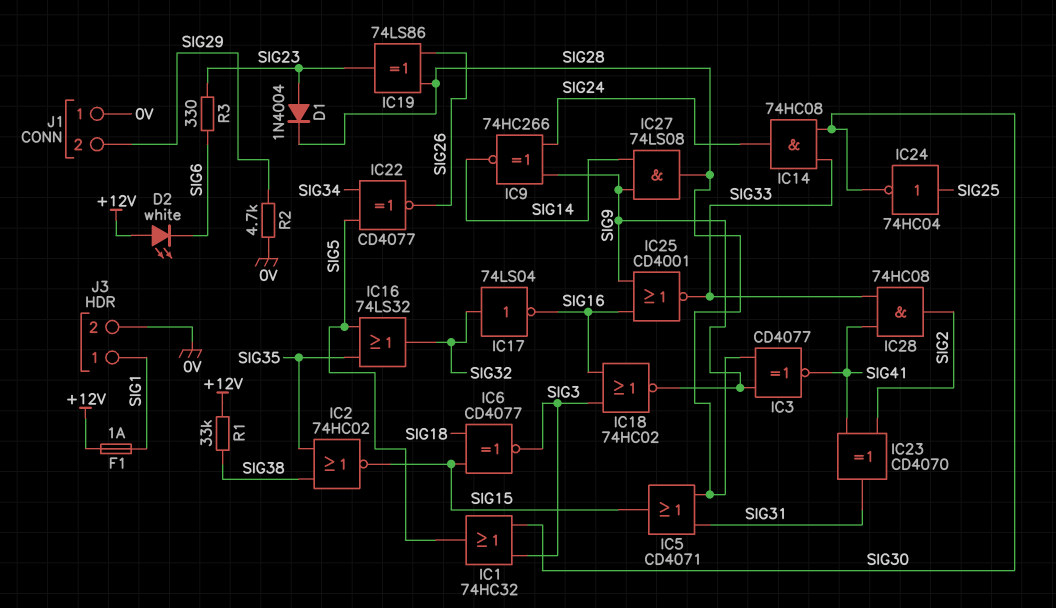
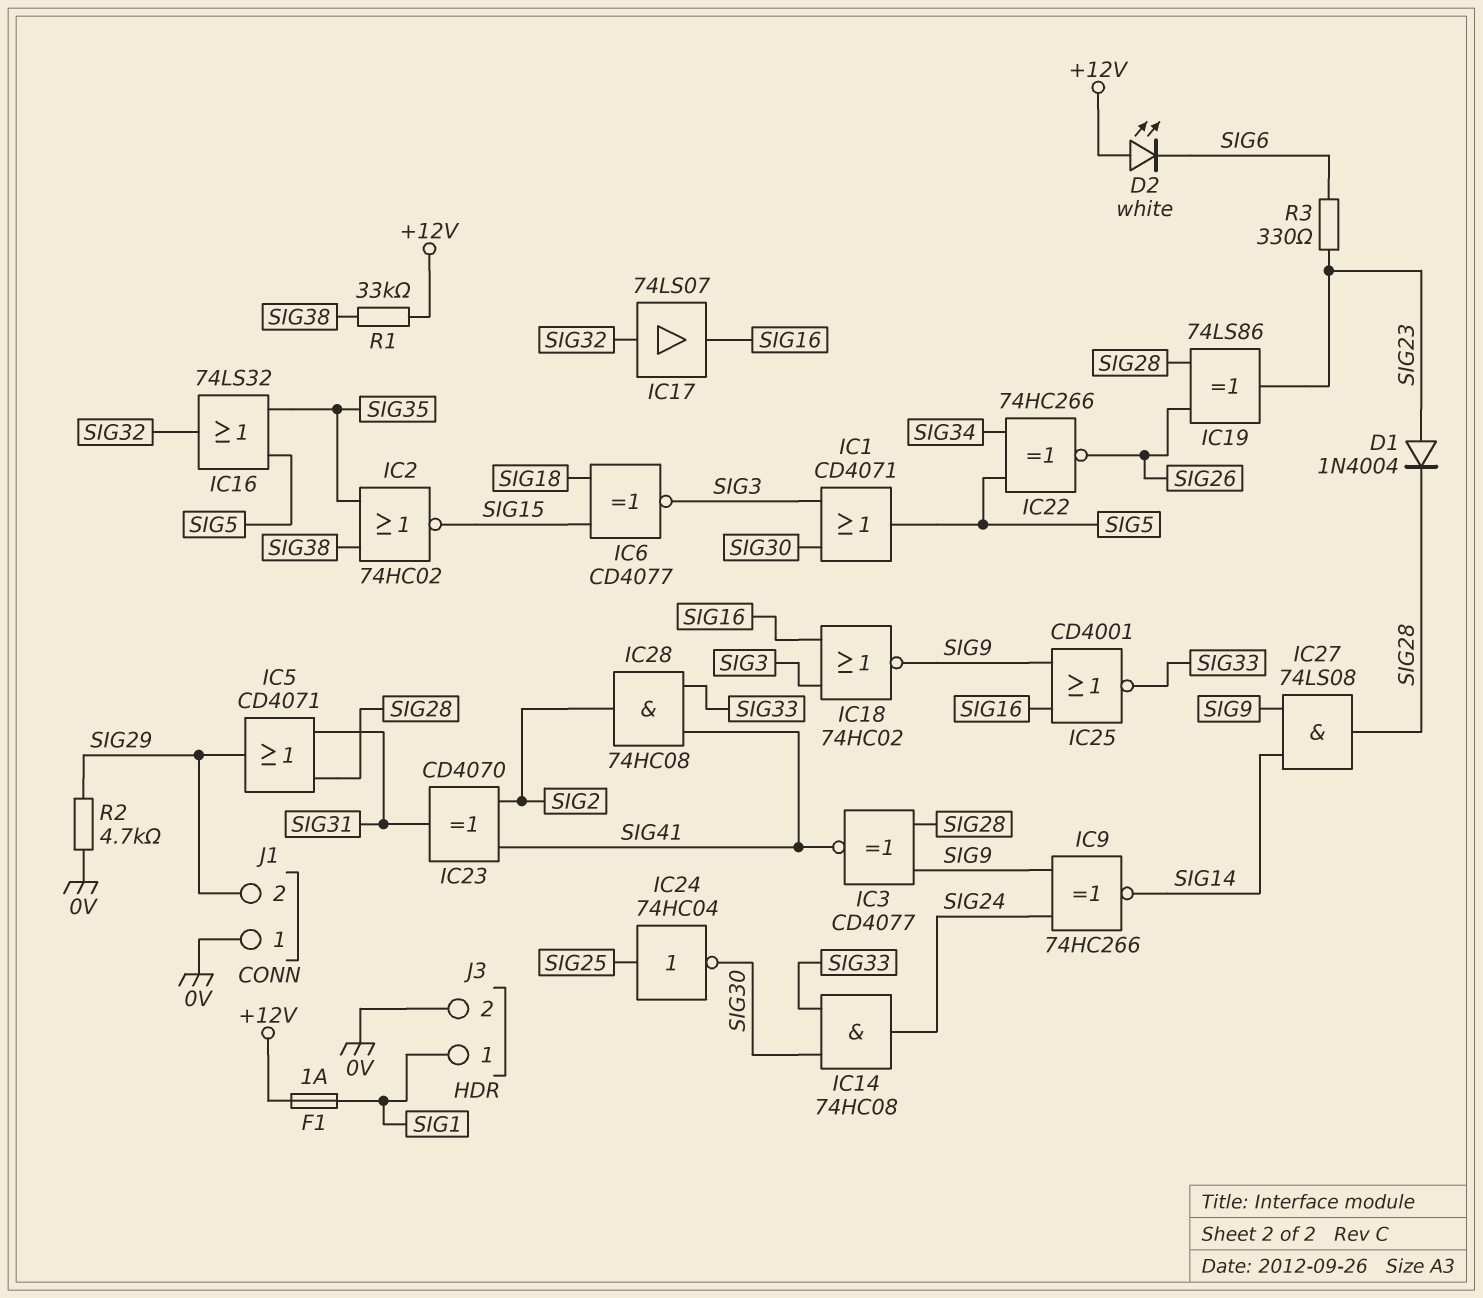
IC1: OR 74HC32 (in SIG3, in SIG30, out SIG5) -> OR CD4071 (in SIG3, in SIG30, out SIG5)
IC5: OR CD4071 (in SIG28, in SIG31, out SIG15) -> OR CD4071 (in SIG28, in SIG31, out SIG29)
IC17: NOT 74LS04 (in SIG32, out SIG16) -> buffer 74LS07 (in SIG32, out SIG16)
IC22: XNOR CD4077 (in SIG5, in SIG34, out SIG26) -> XNOR 74HC266 (in SIG5, in SIG34, out SIG26)

